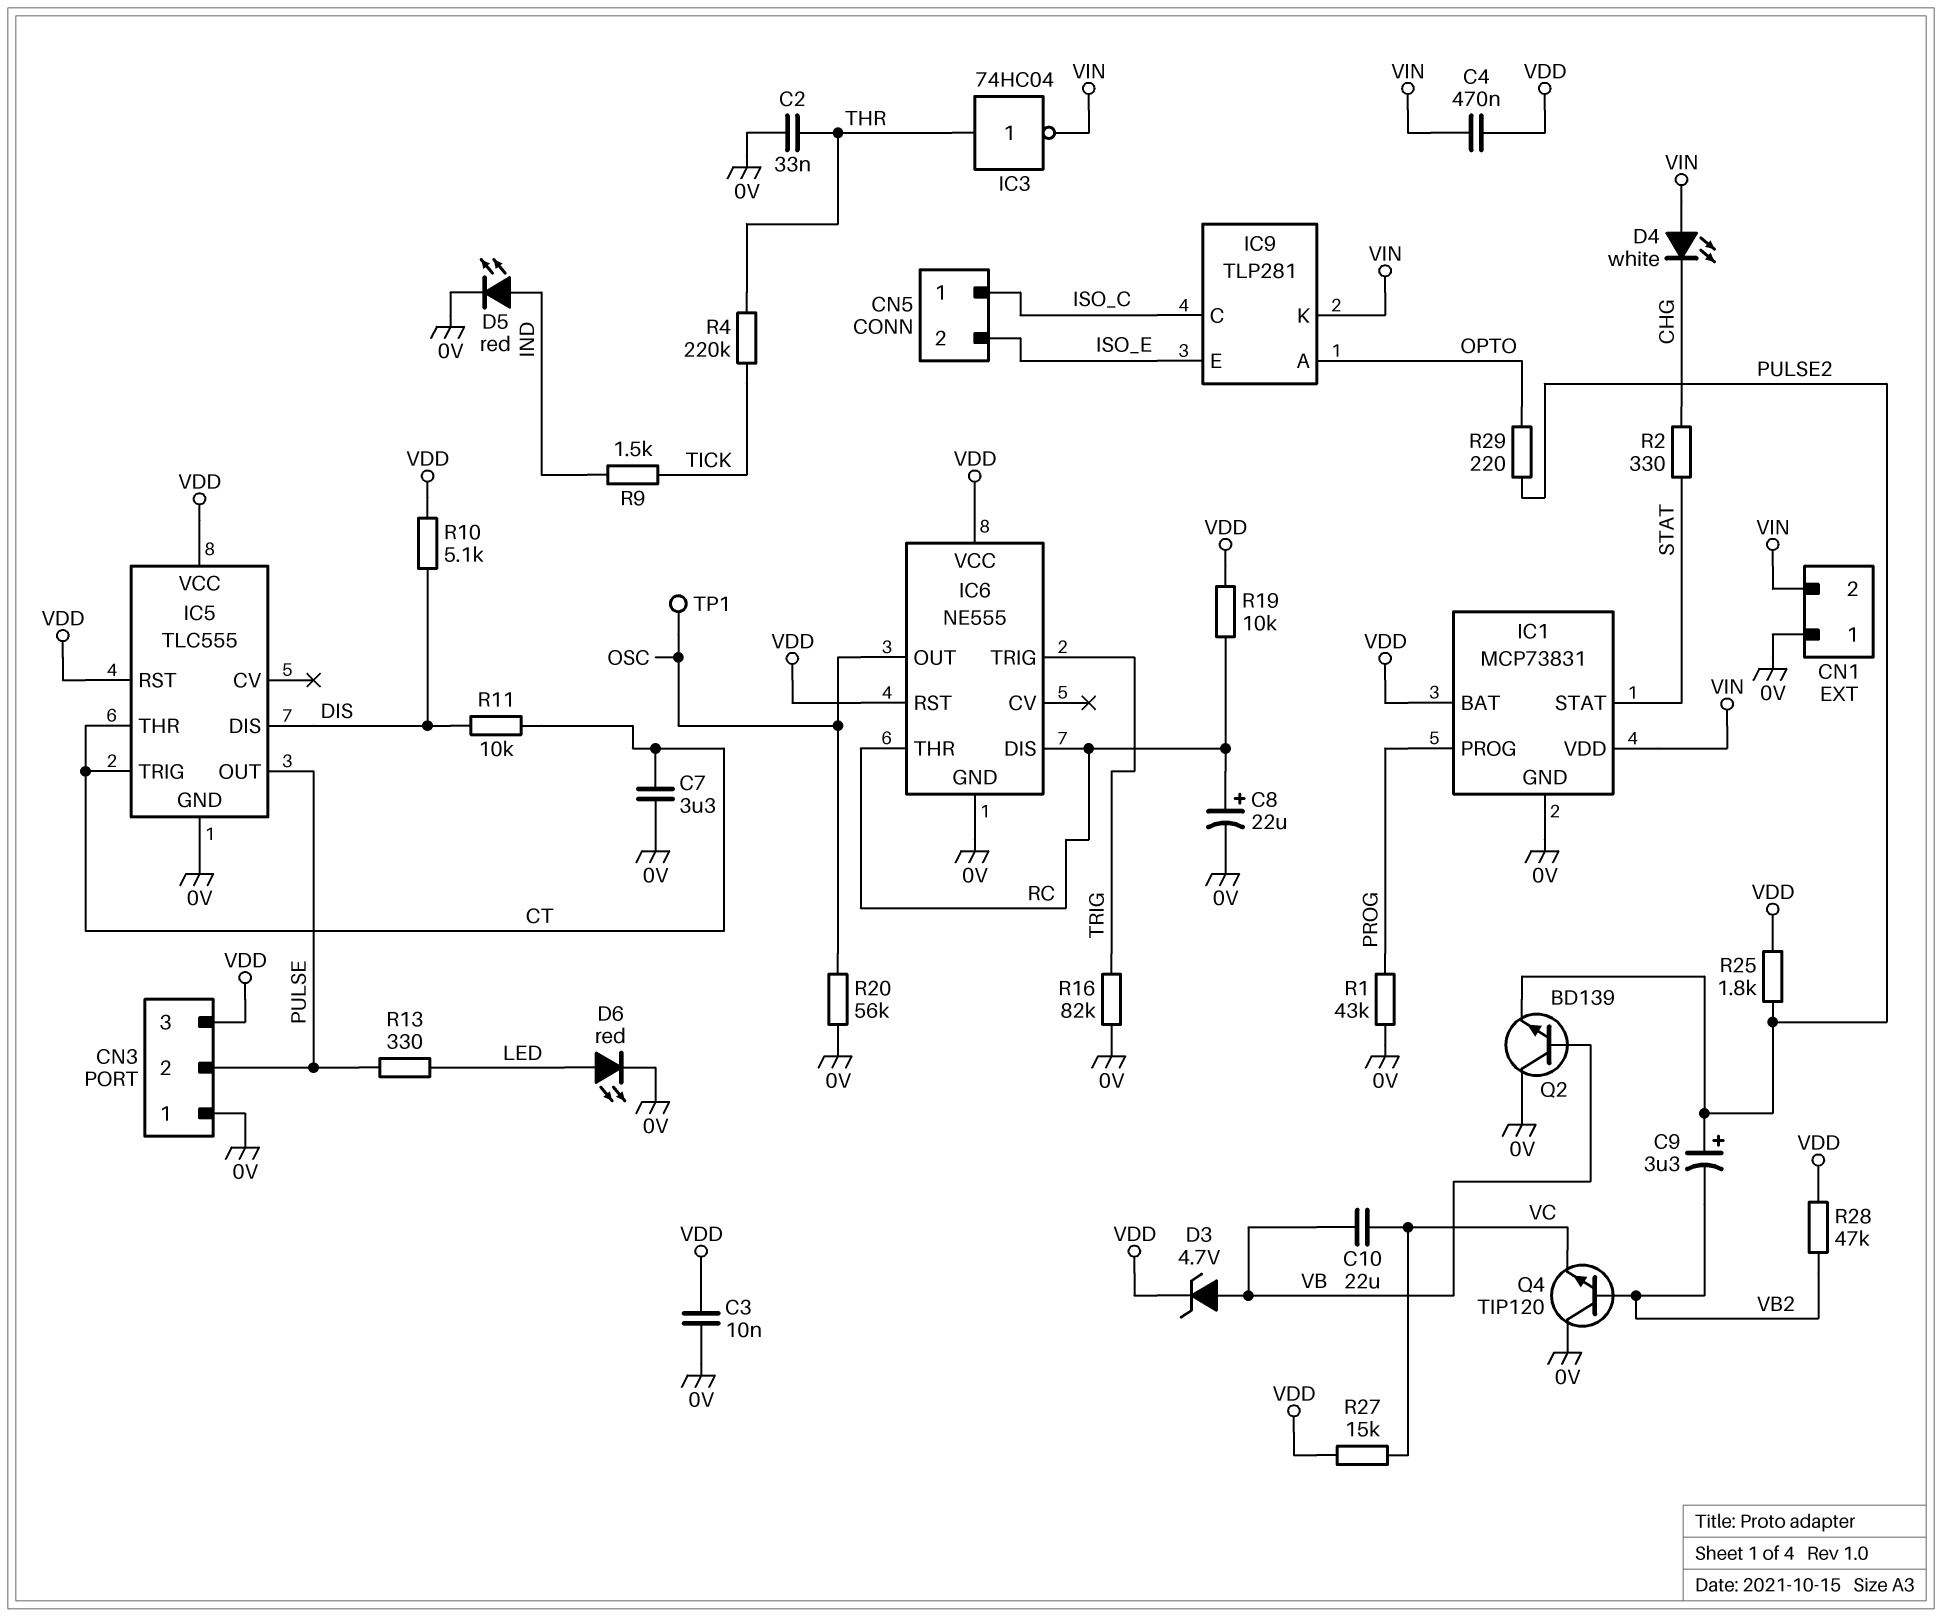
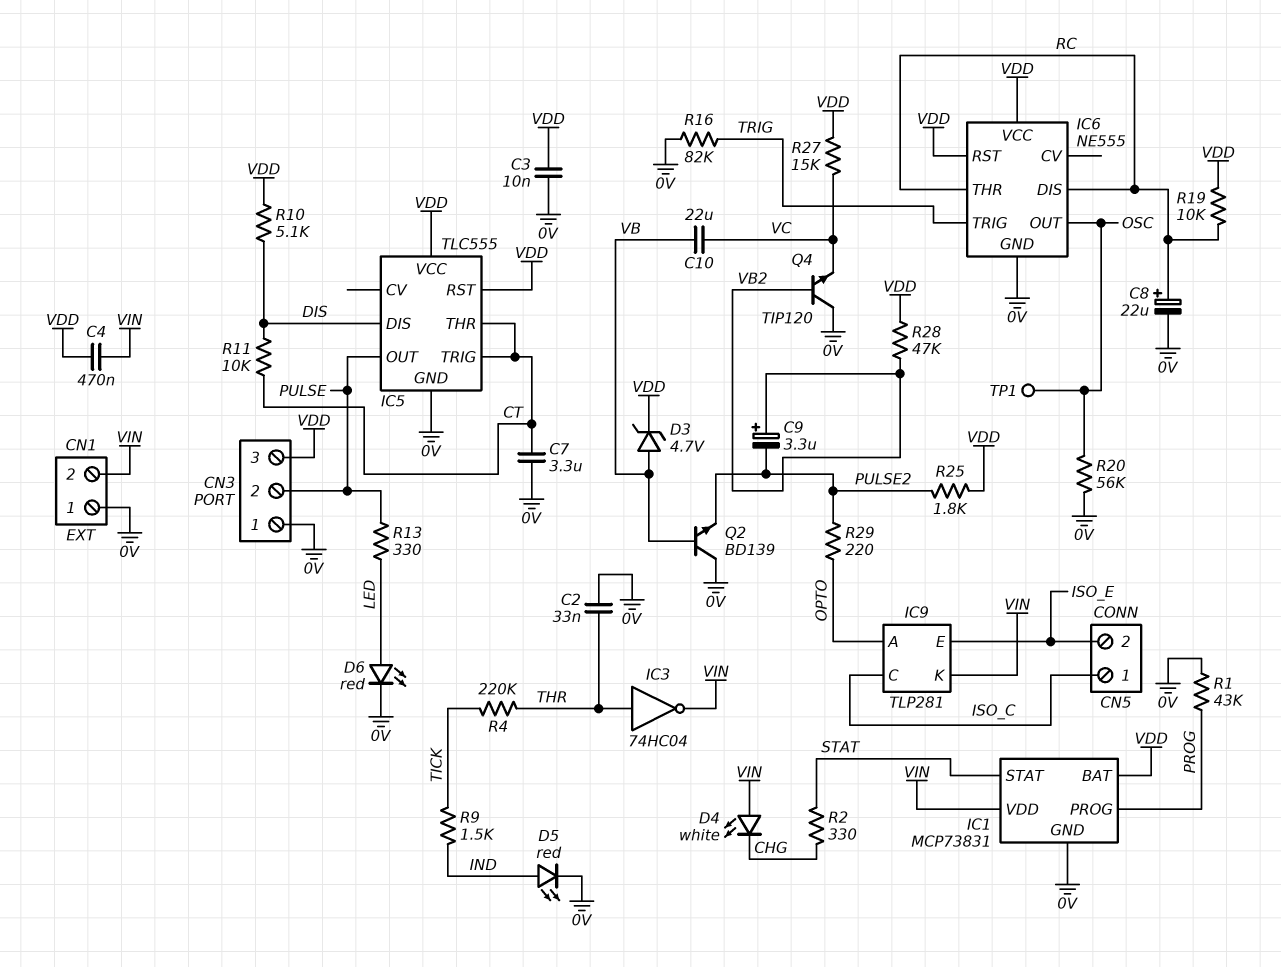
C9: 3.3uF (plus PULSE2, minus VB2) -> 3.3uF (plus VB2, minus PULSE2)

